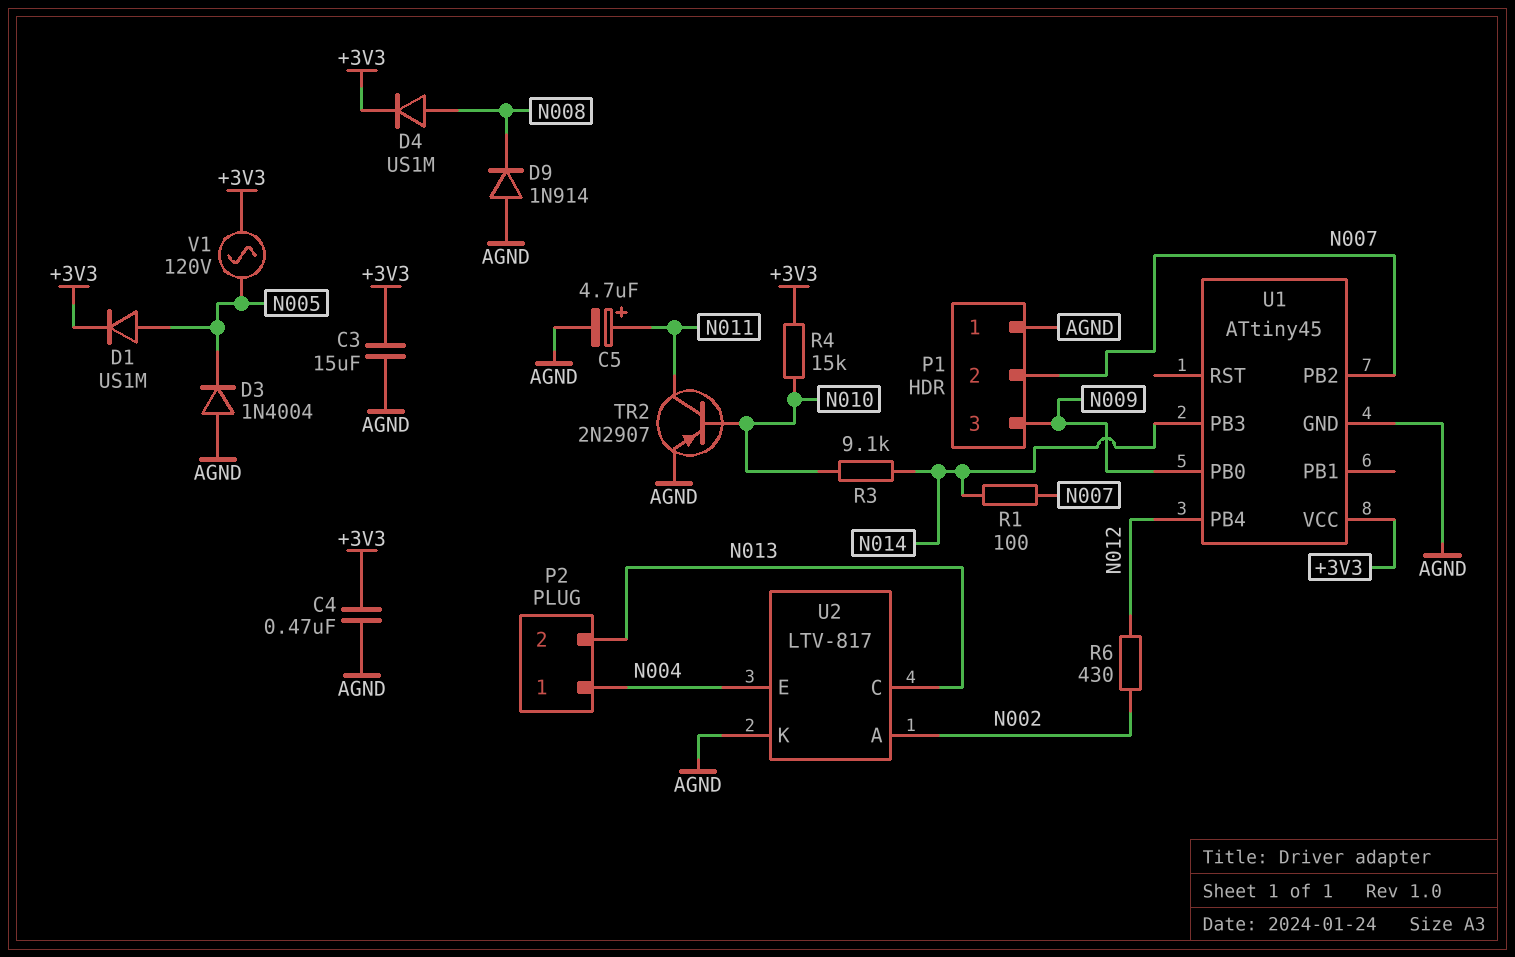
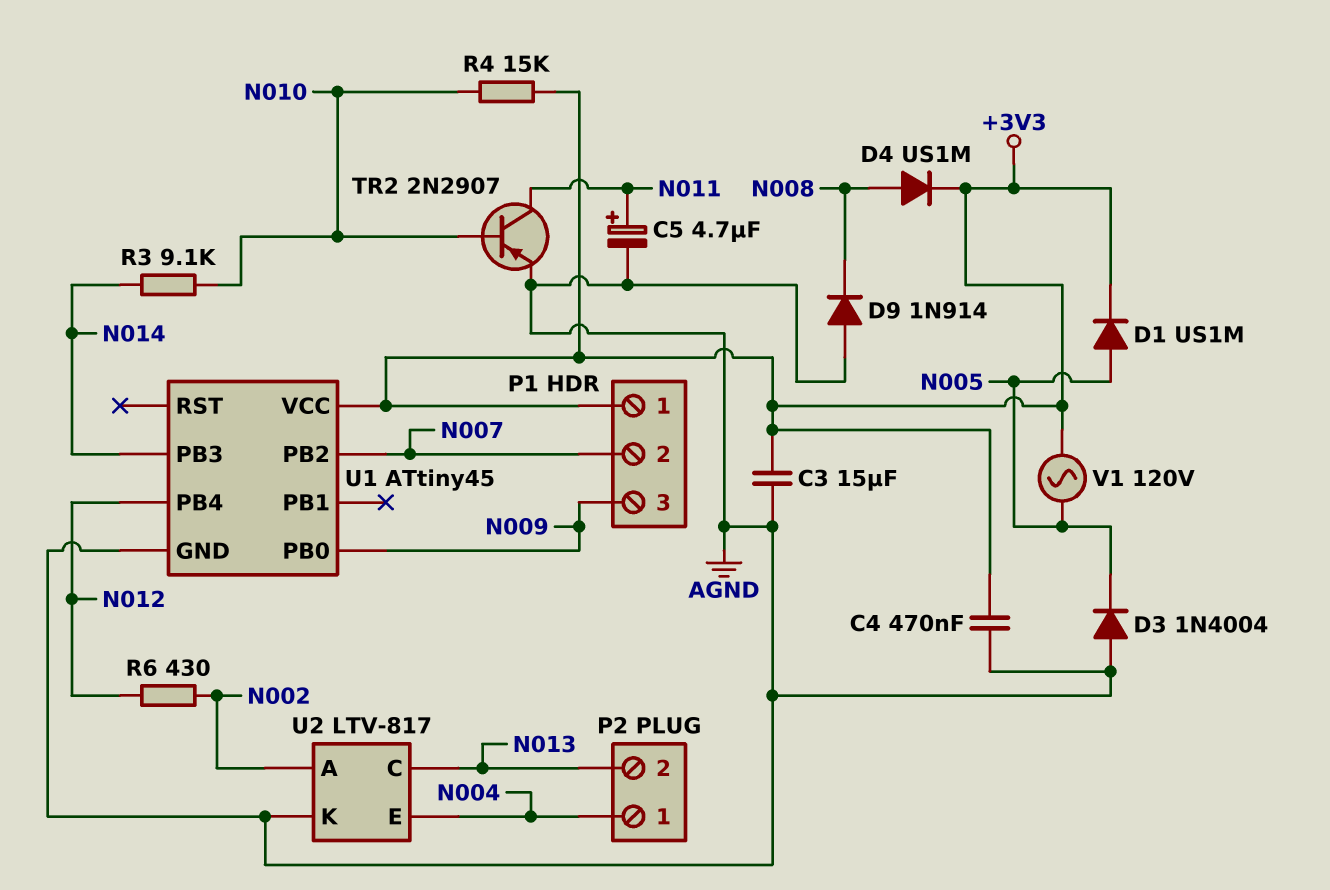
P1 pin 1: AGND -> +3V3
R1: 100 (N007, N014) -> none

